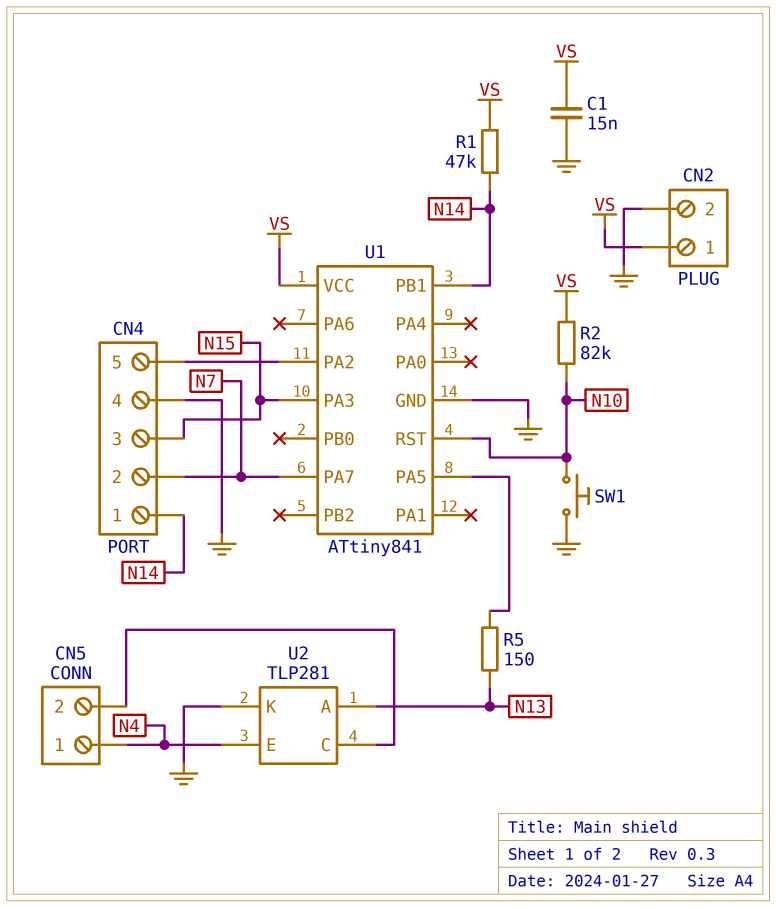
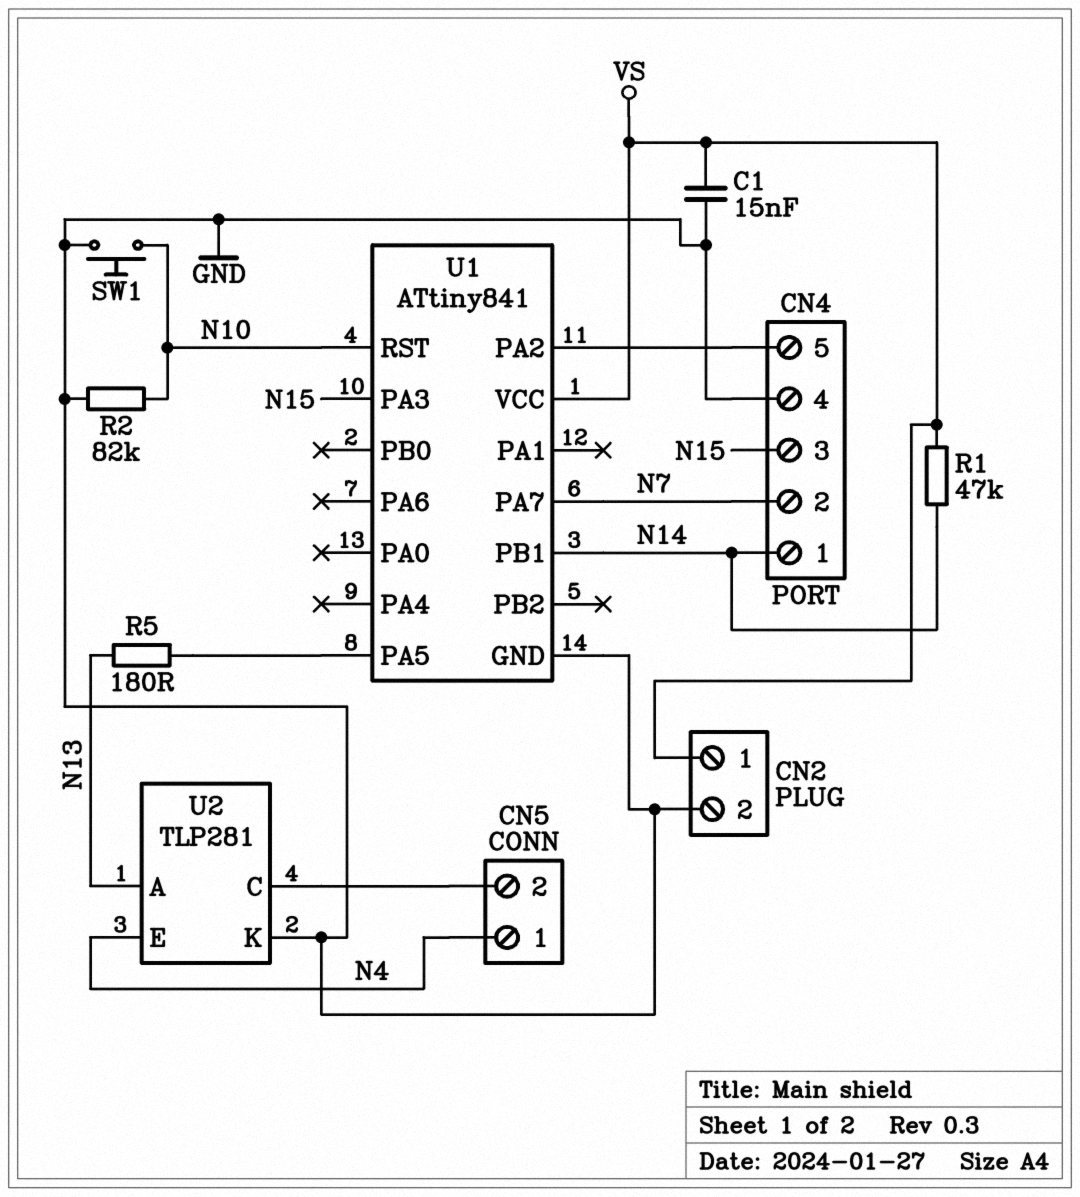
R2: 82k (N10, VS) -> 82k (GND, N10)
R5: 150 (N13, U1/PA5) -> 180 (N13, U1/PA5)

